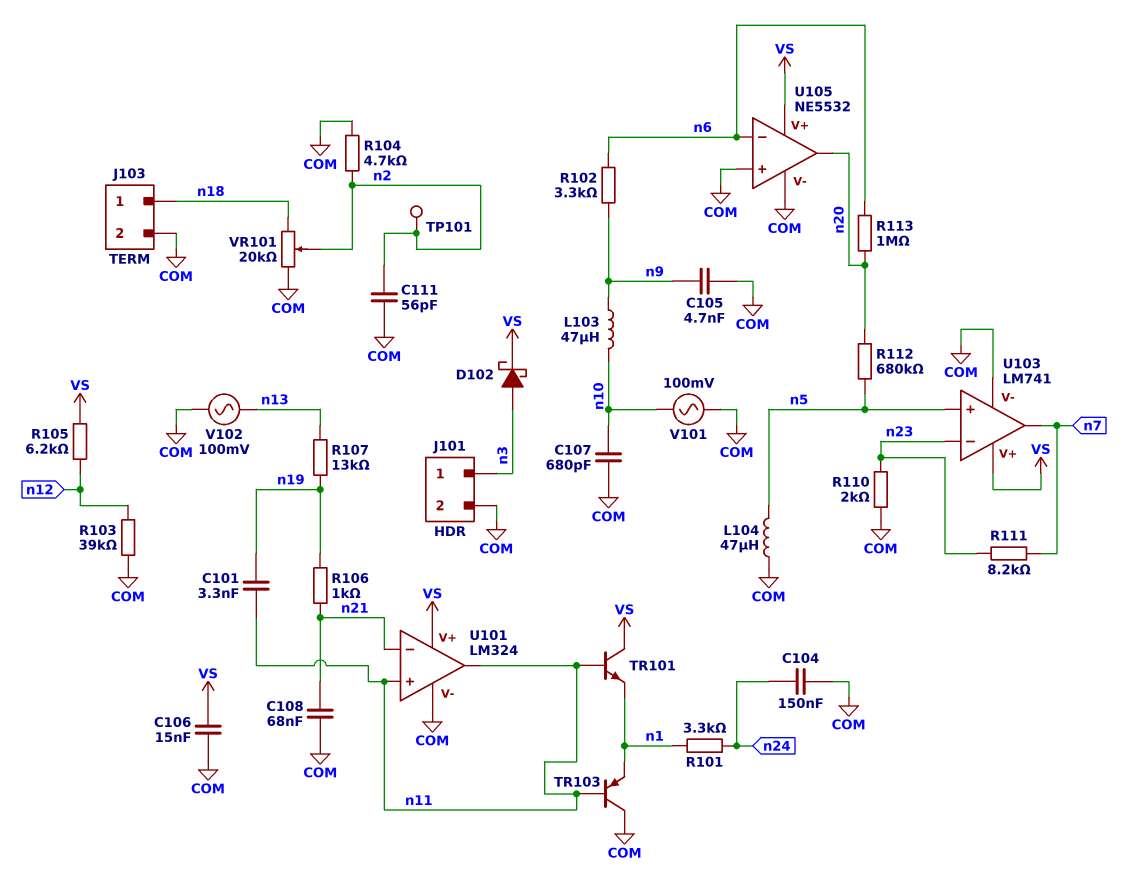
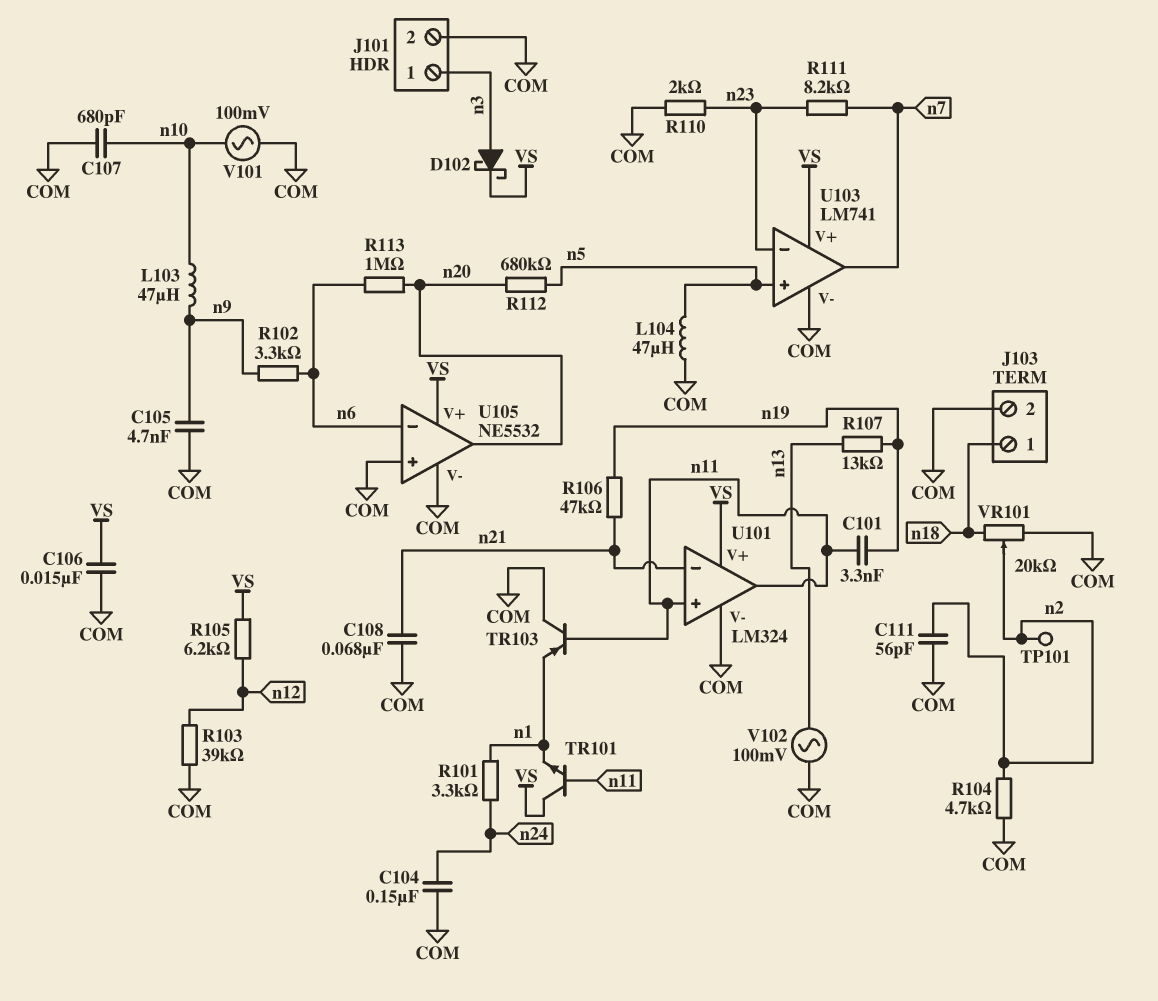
R106: 1k (n19, n21) -> 47k (n19, n21)

